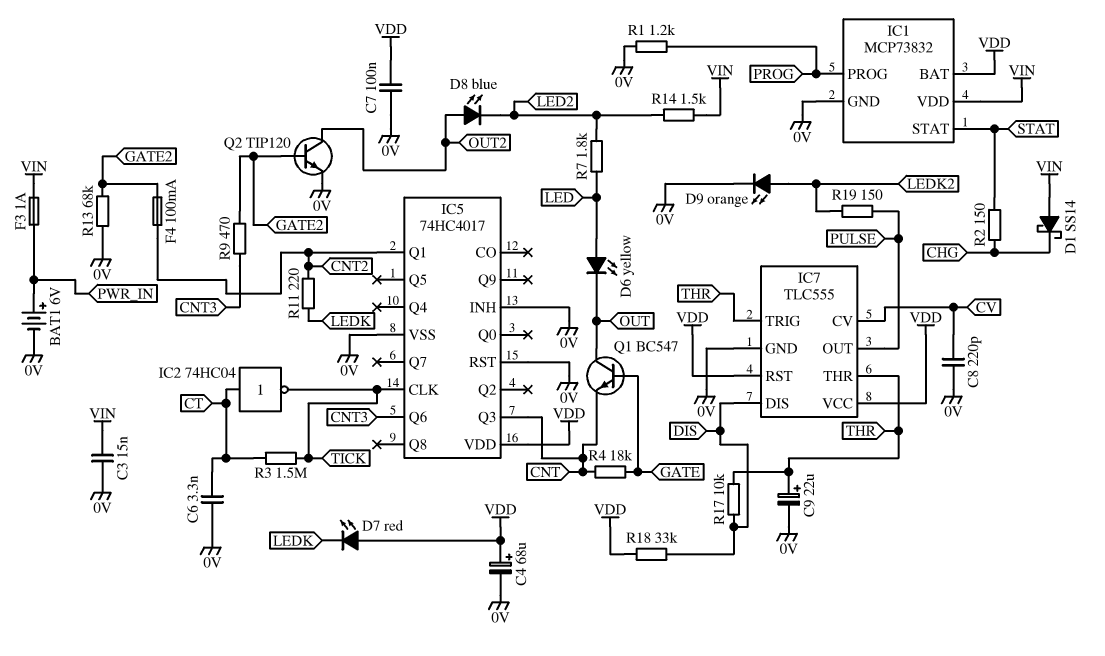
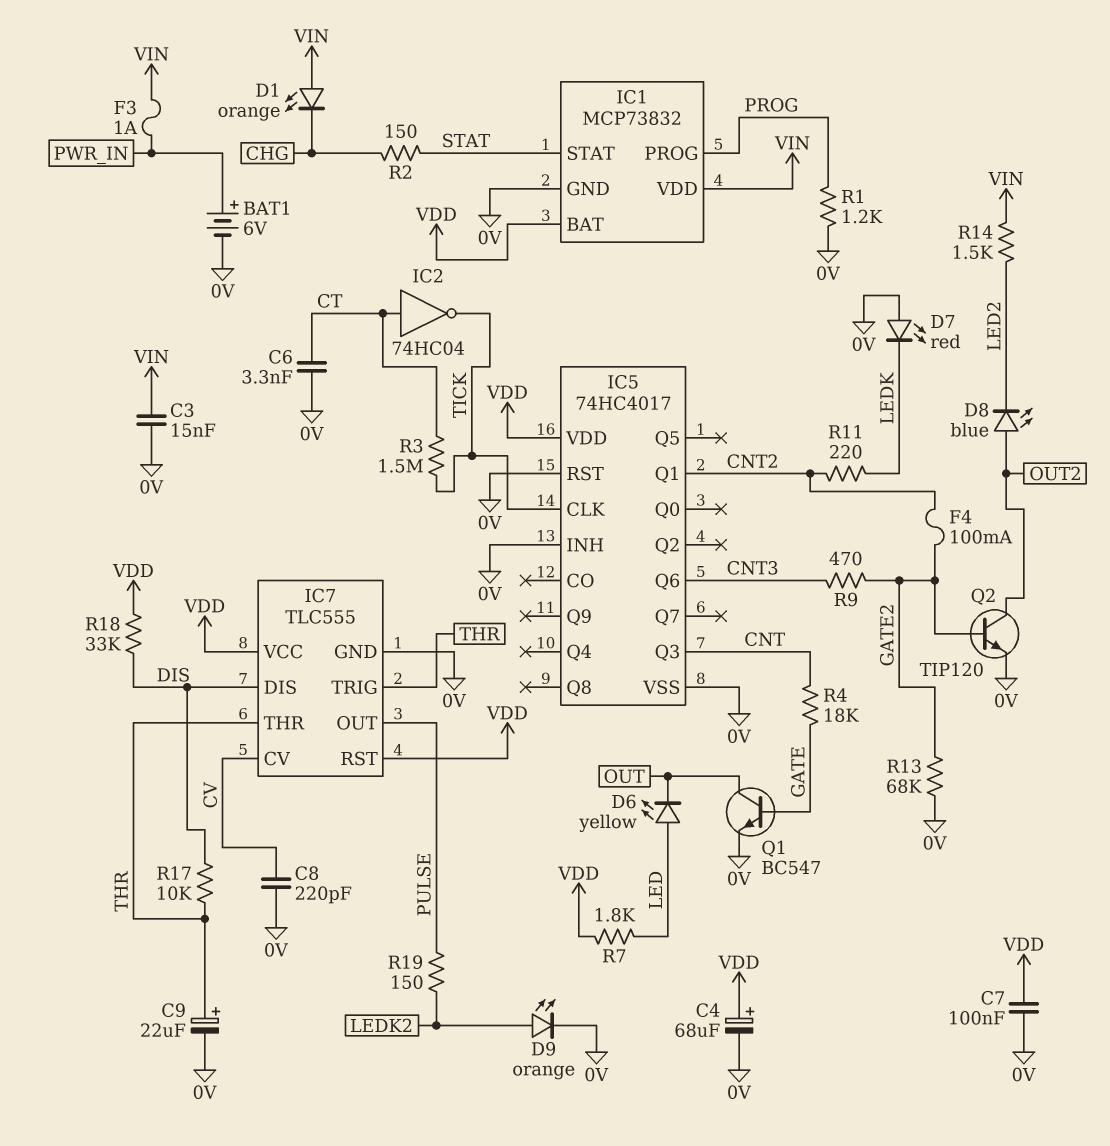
D1: schottky SS14 (A VIN, K CHG) -> LED orange (A VIN, K CHG)
D7: LED red (A VDD, K LEDK) -> LED red (A 0V, K LEDK)
Q1: NPN BC547 (B GATE, C OUT, E CNT) -> NPN BC547 (B GATE, C OUT, E 0V)
R7: 1.8k (LED, LED2) -> 1.8k (LED, VDD)

